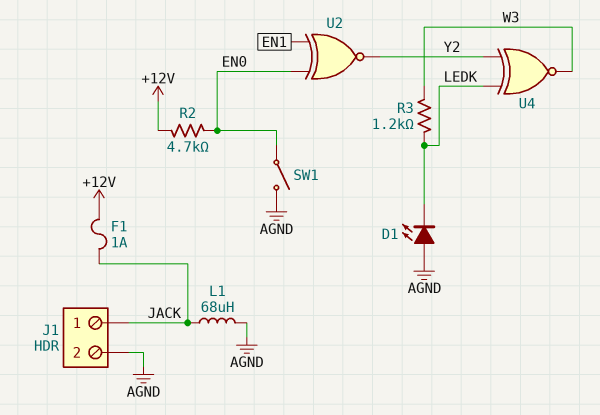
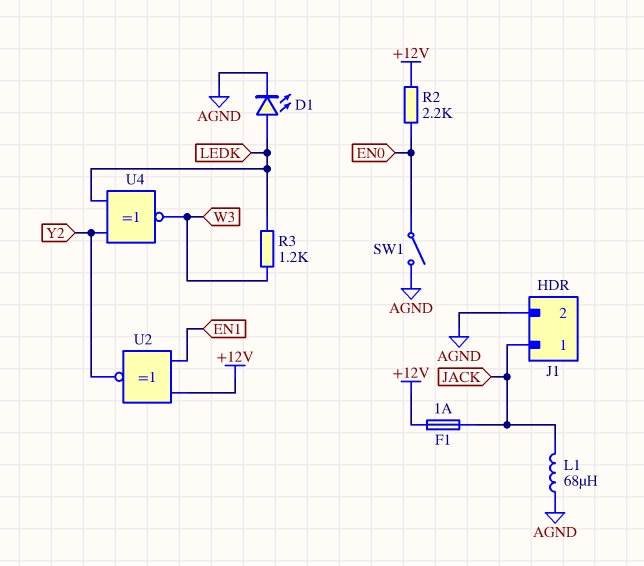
D1: LED (A AGND, K LEDK) -> LED (A LEDK, K AGND)
R2: 4.7k (+12V, EN0) -> 2.2k (+12V, EN0)
U2: XNOR (in EN0, in EN1, out Y2) -> XNOR (in +12V, in EN1, out Y2)

